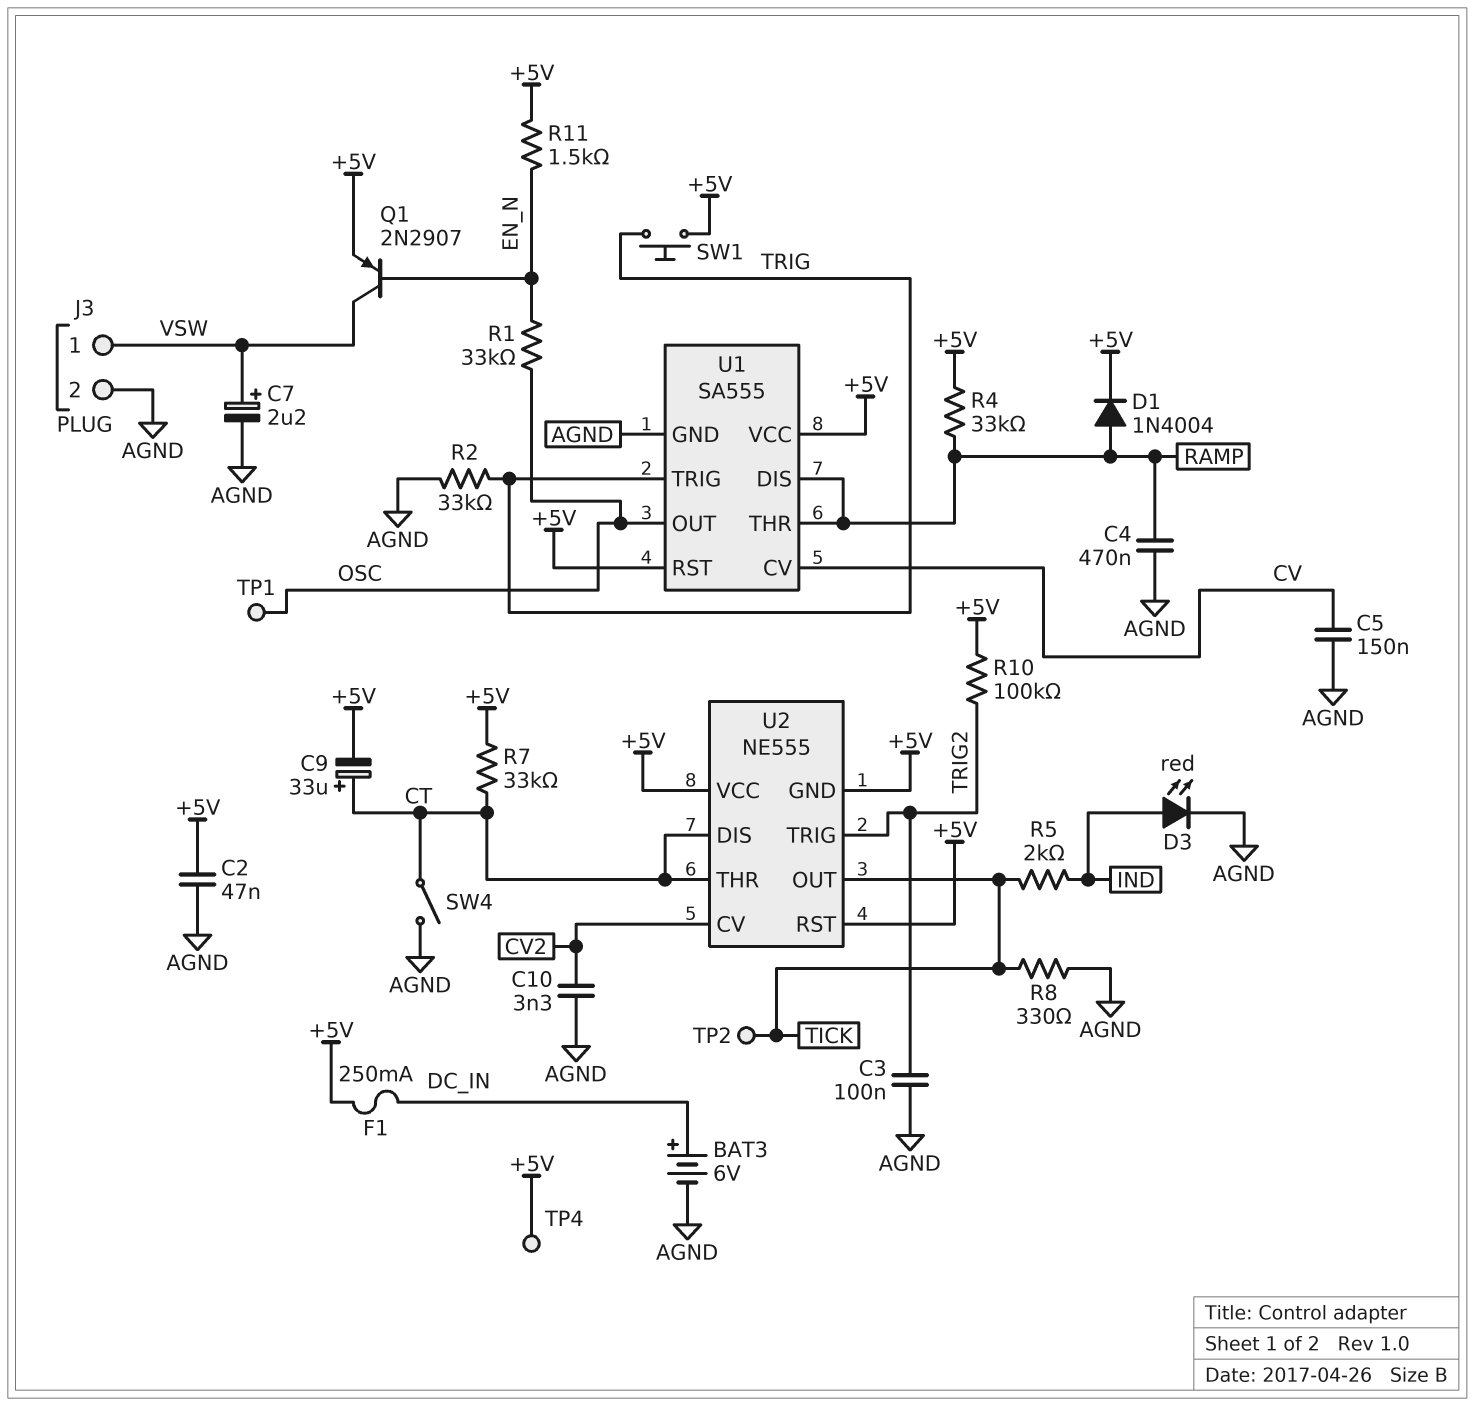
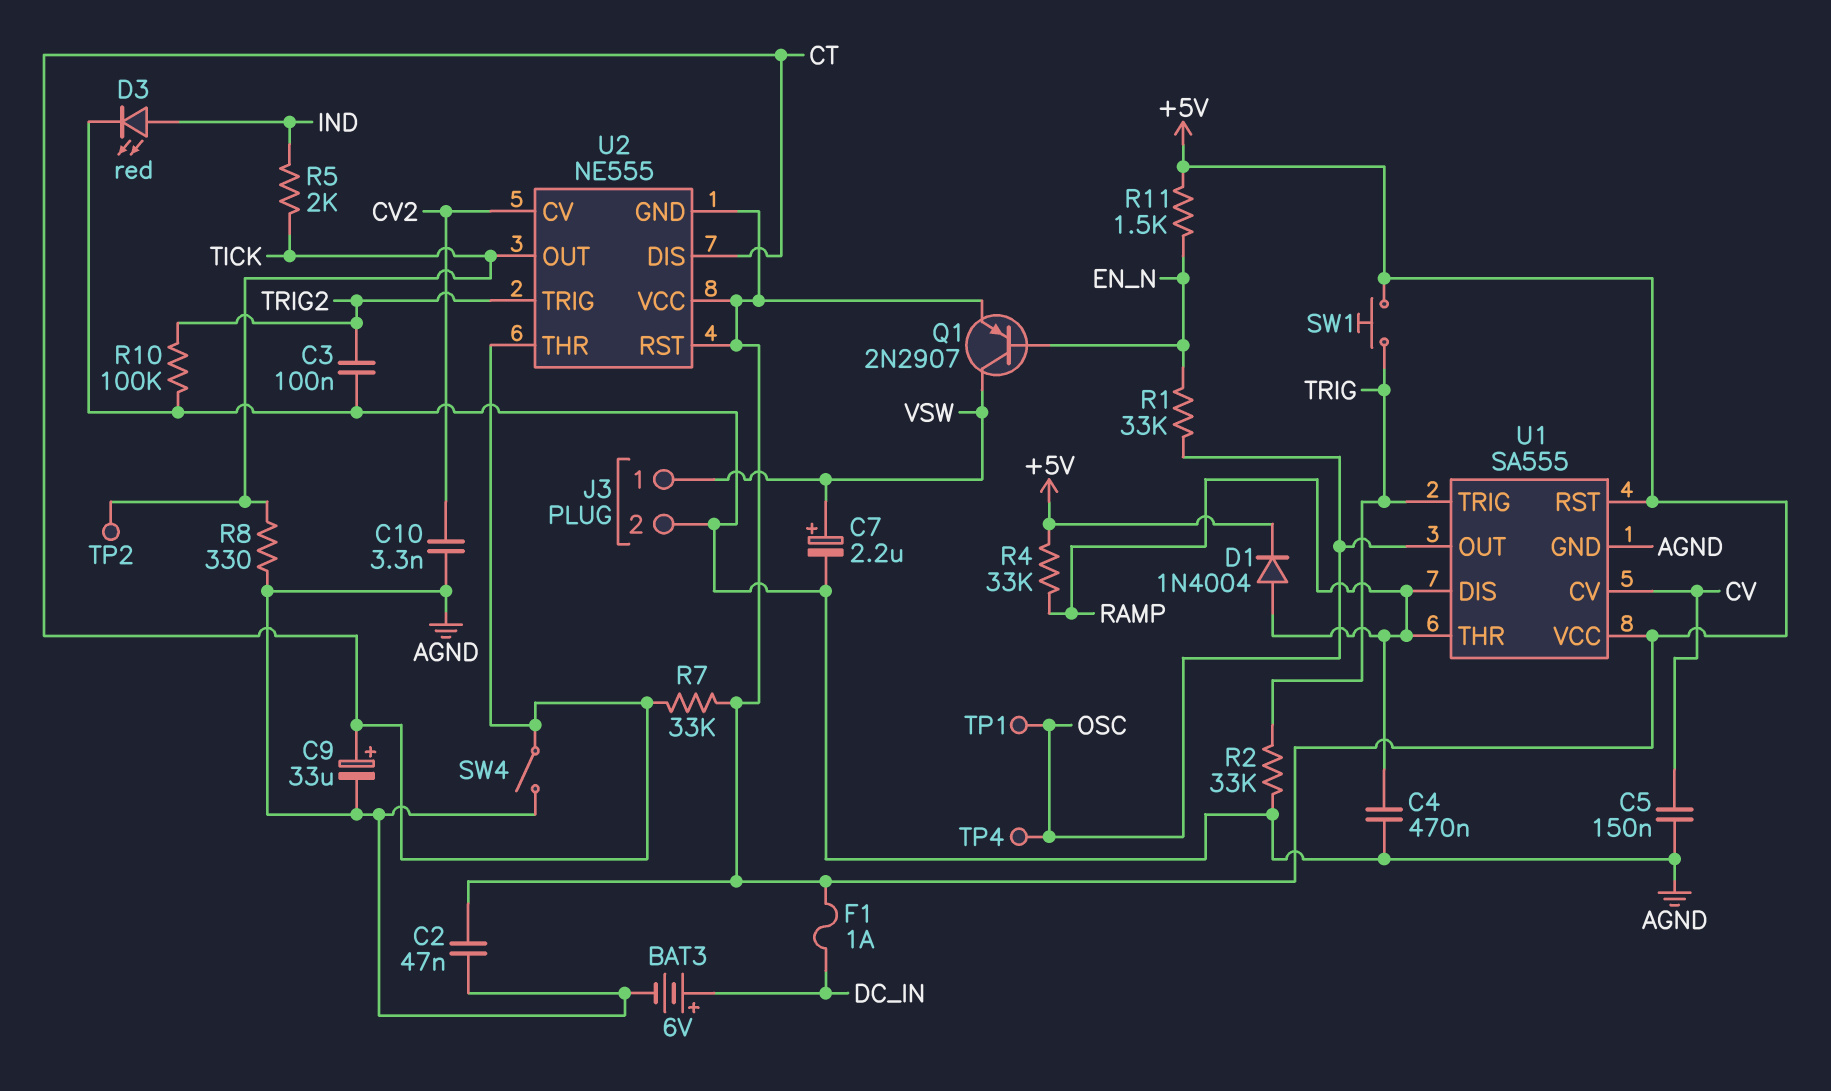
C9: 33uF (plus CT, minus +5V) -> 33uF (plus CT, minus AGND)
F1: 250mA (+5V, DC_IN) -> 1A (+5V, DC_IN)
R10: 100k (+5V, TRIG2) -> 100k (AGND, TRIG2)
TP4: test point (+5V) -> test point (OSC)

